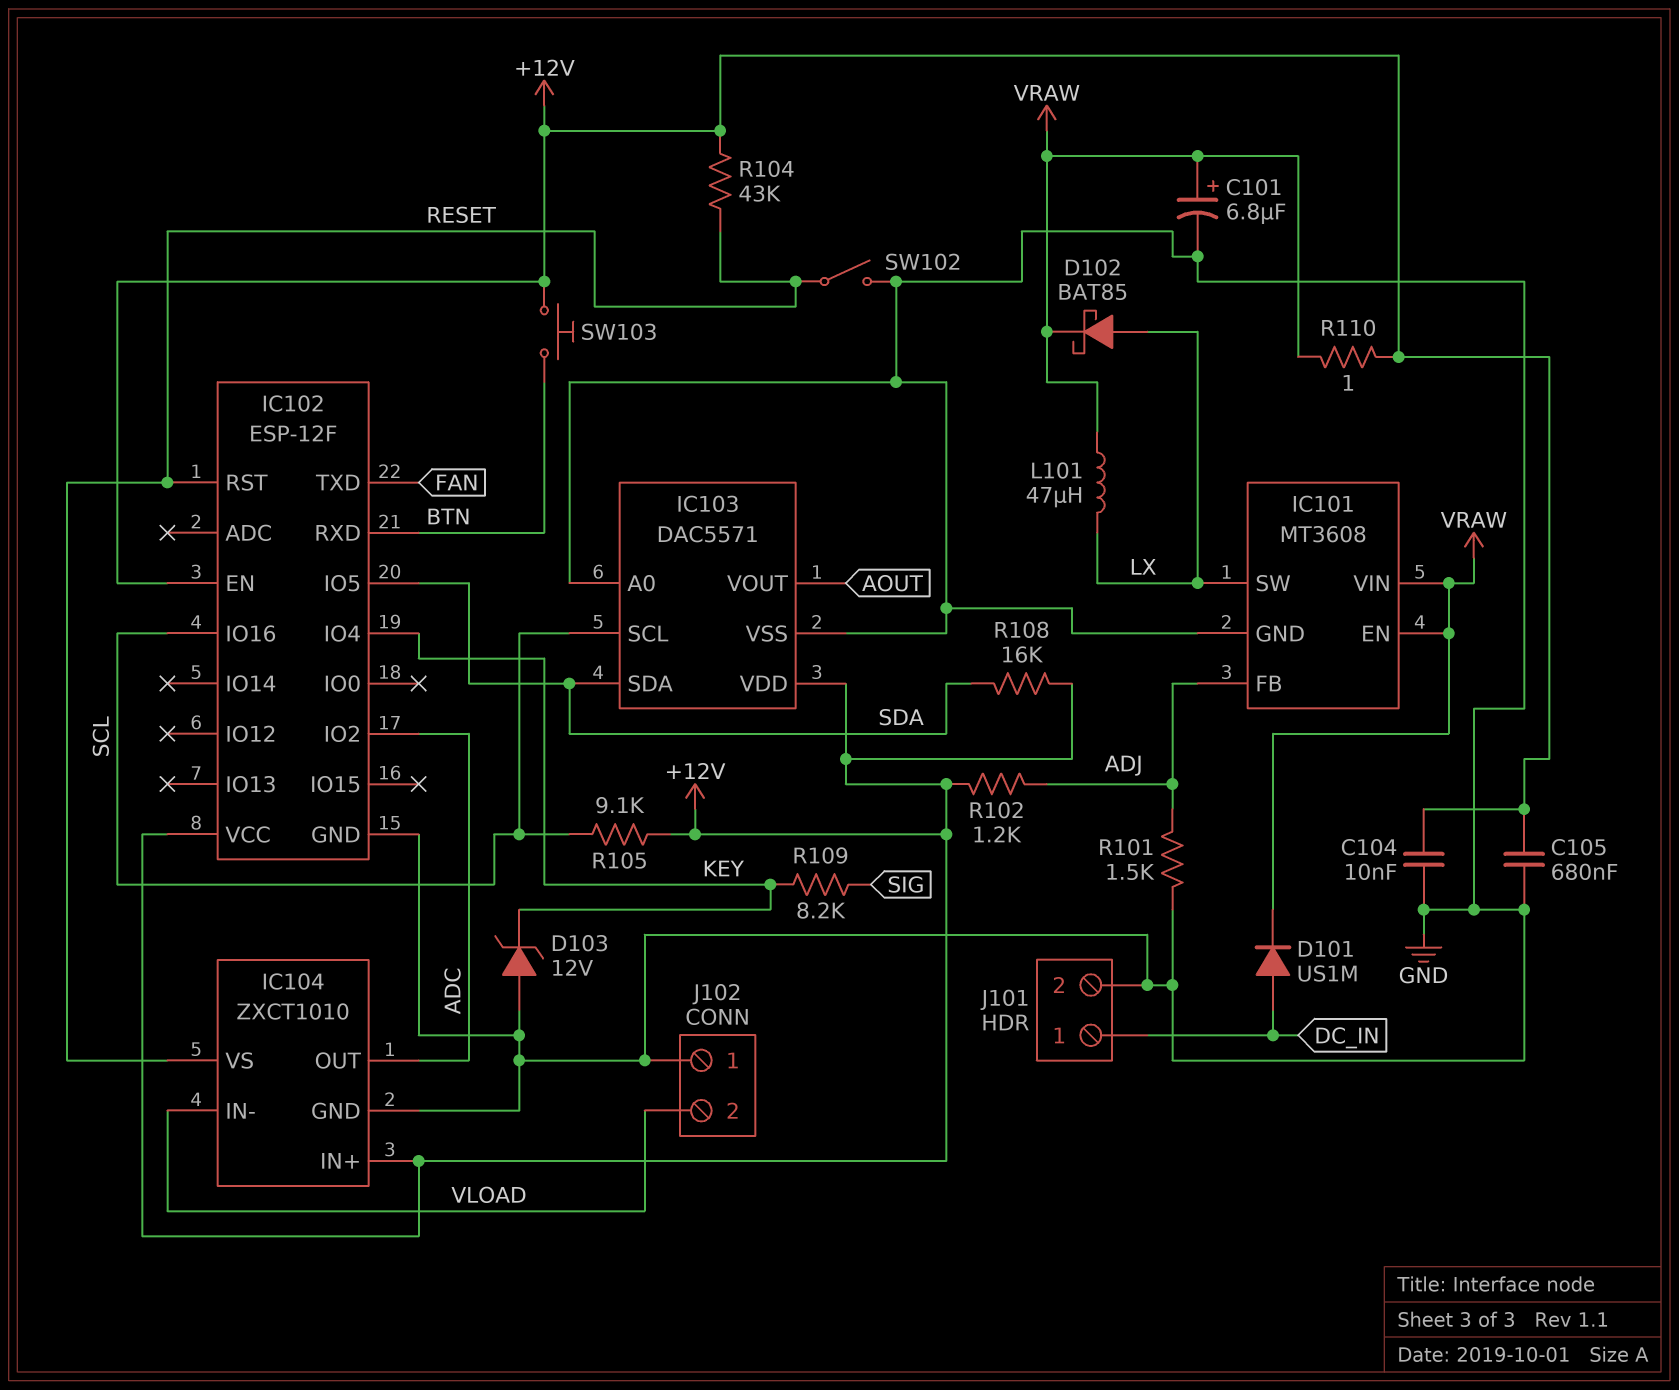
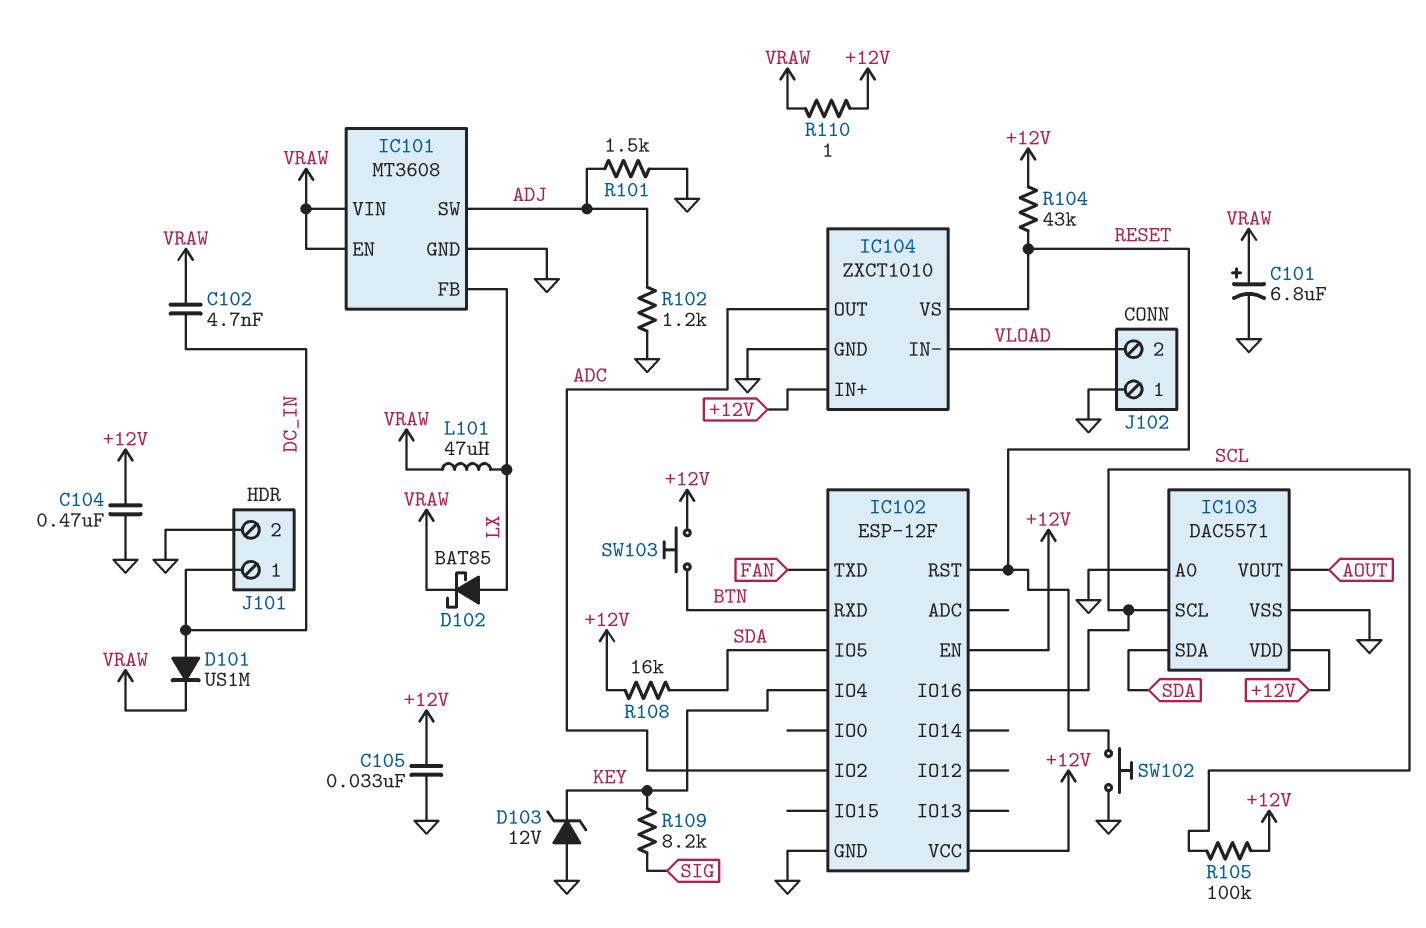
C102: none -> 4.7nF (DC_IN, VRAW)
C104: 10nF (+12V, GND) -> 470nF (+12V, GND)
C105: 680nF (+12V, GND) -> 33nF (+12V, GND)
IC101 pin FB: ADJ -> LX
IC101 pin SW: LX -> ADJ
R102: 1.2k (+12V, ADJ) -> 1.2k (ADJ, GND)
R105: 9.1k (+12V, SCL) -> 100k (+12V, SCL)
SW102: switch (GND, RESET) -> button (GND, RESET)

